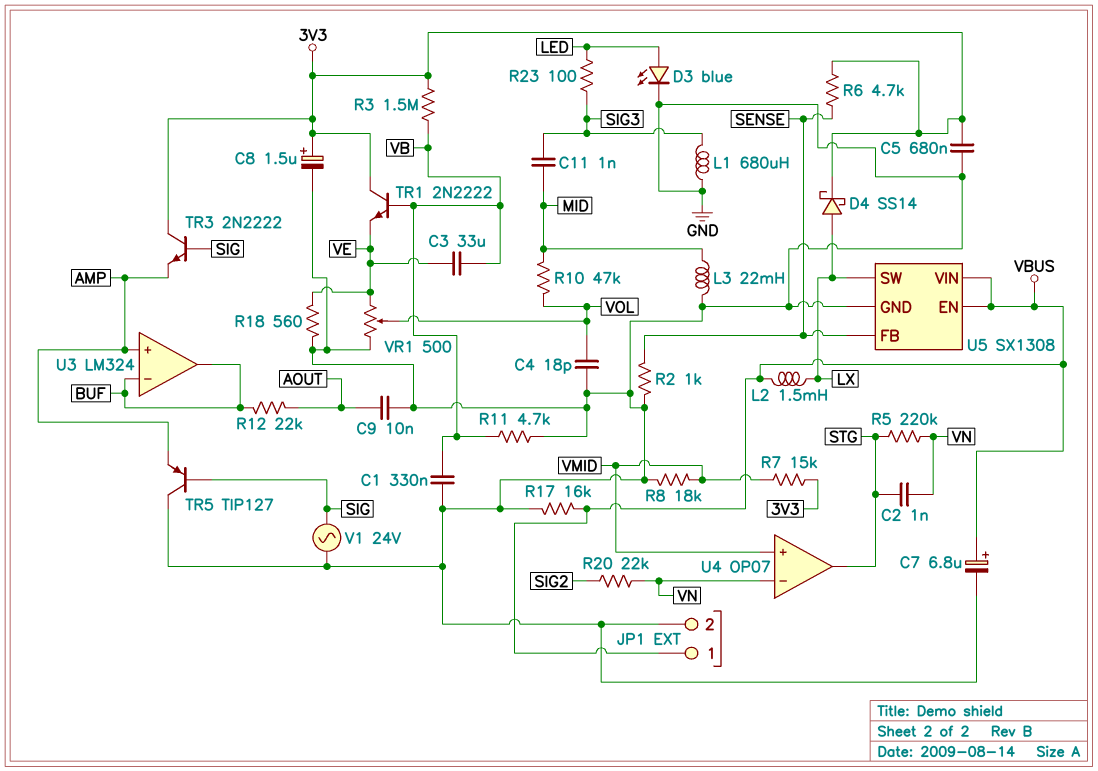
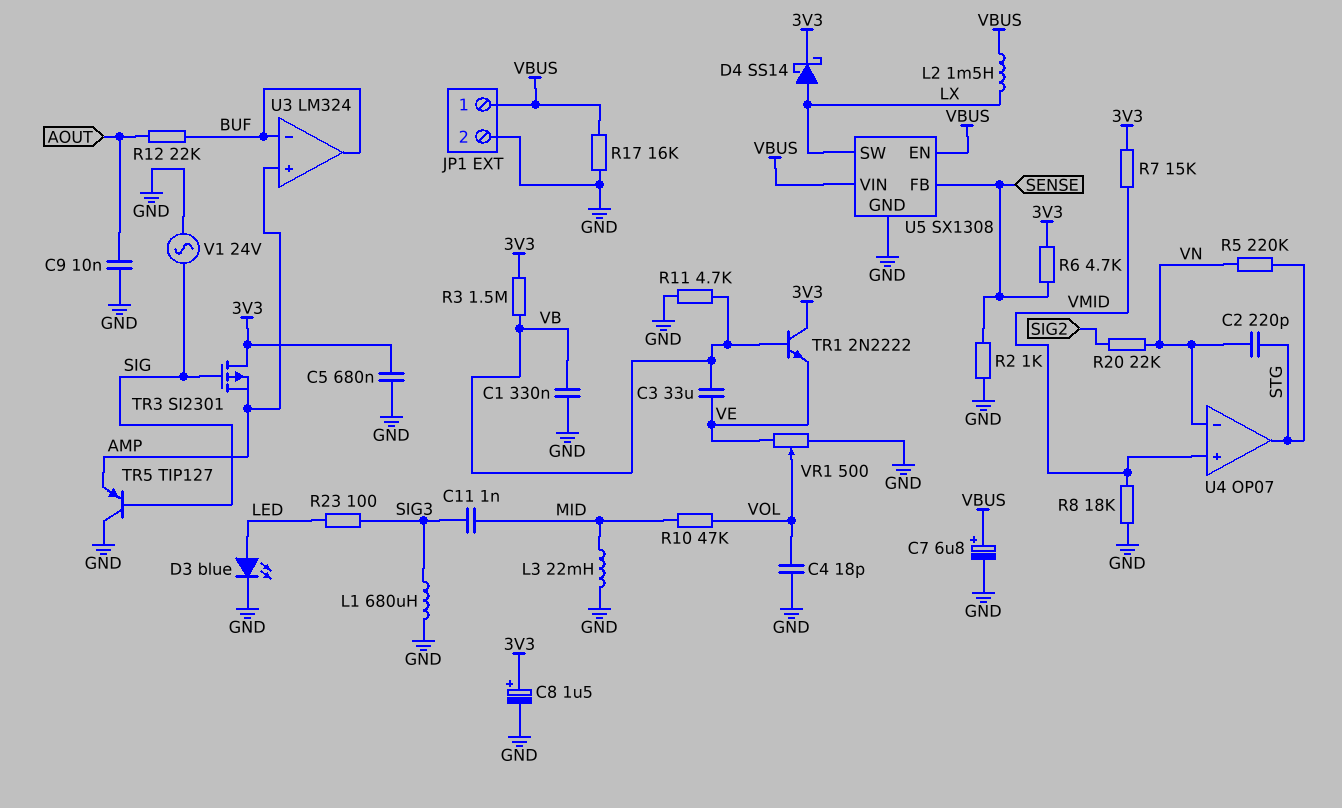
C2: 1nF (STG, VN) -> 220pF (STG, VN)
R18: 560 (GND, VE) -> none
TR3: NPN 2N2222 (B SIG, C 3V3, E AMP) -> PMOS SI2301 (G SIG, D 3V3, S AMP)

